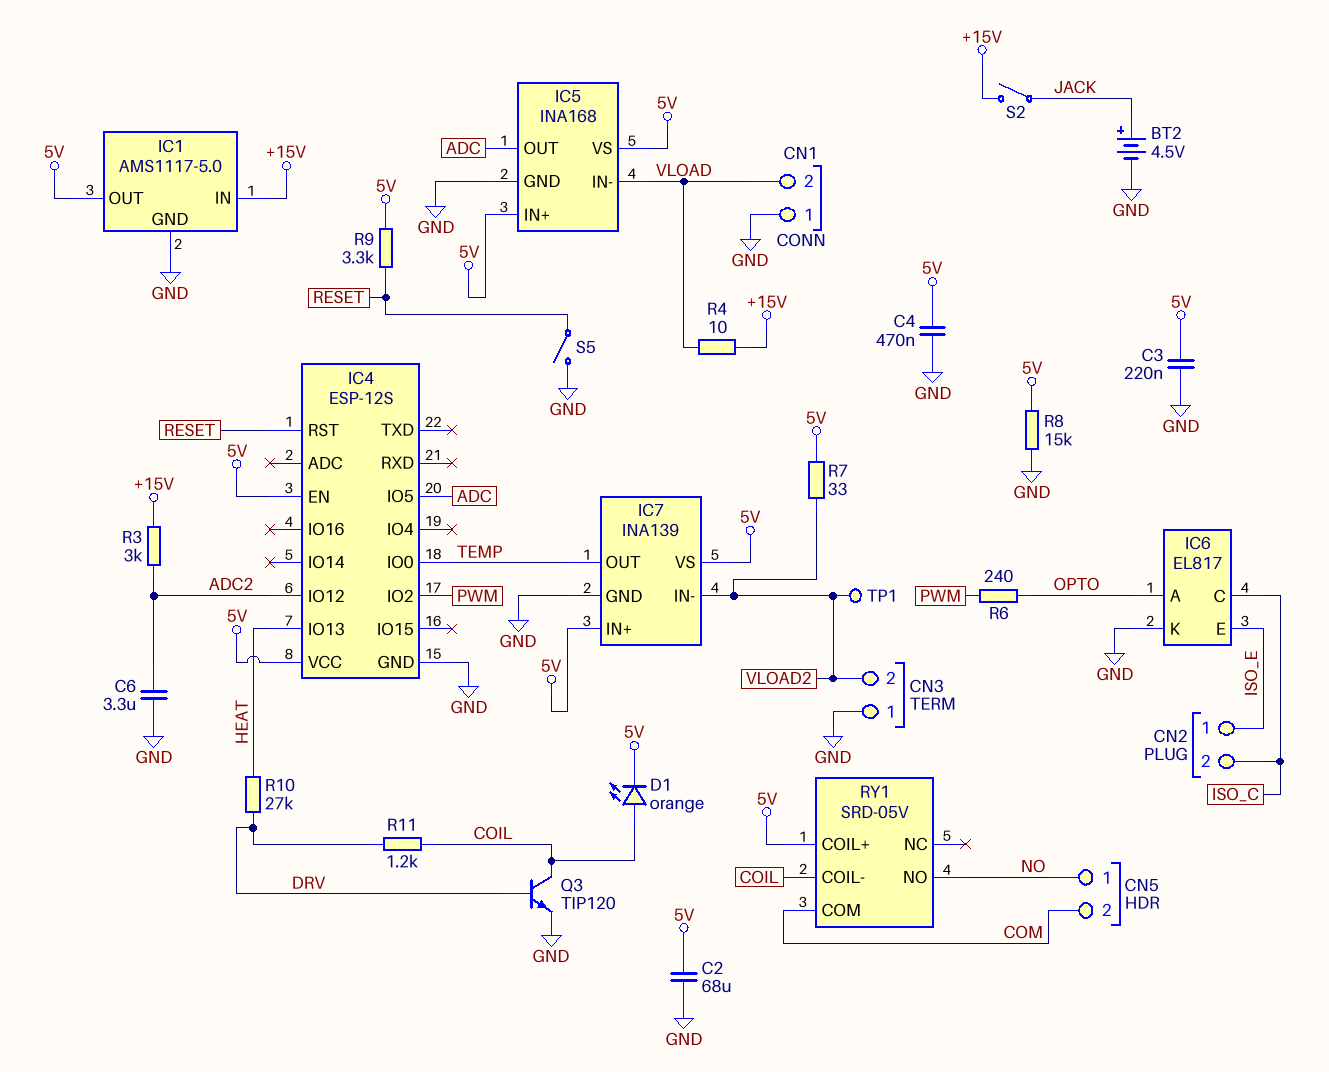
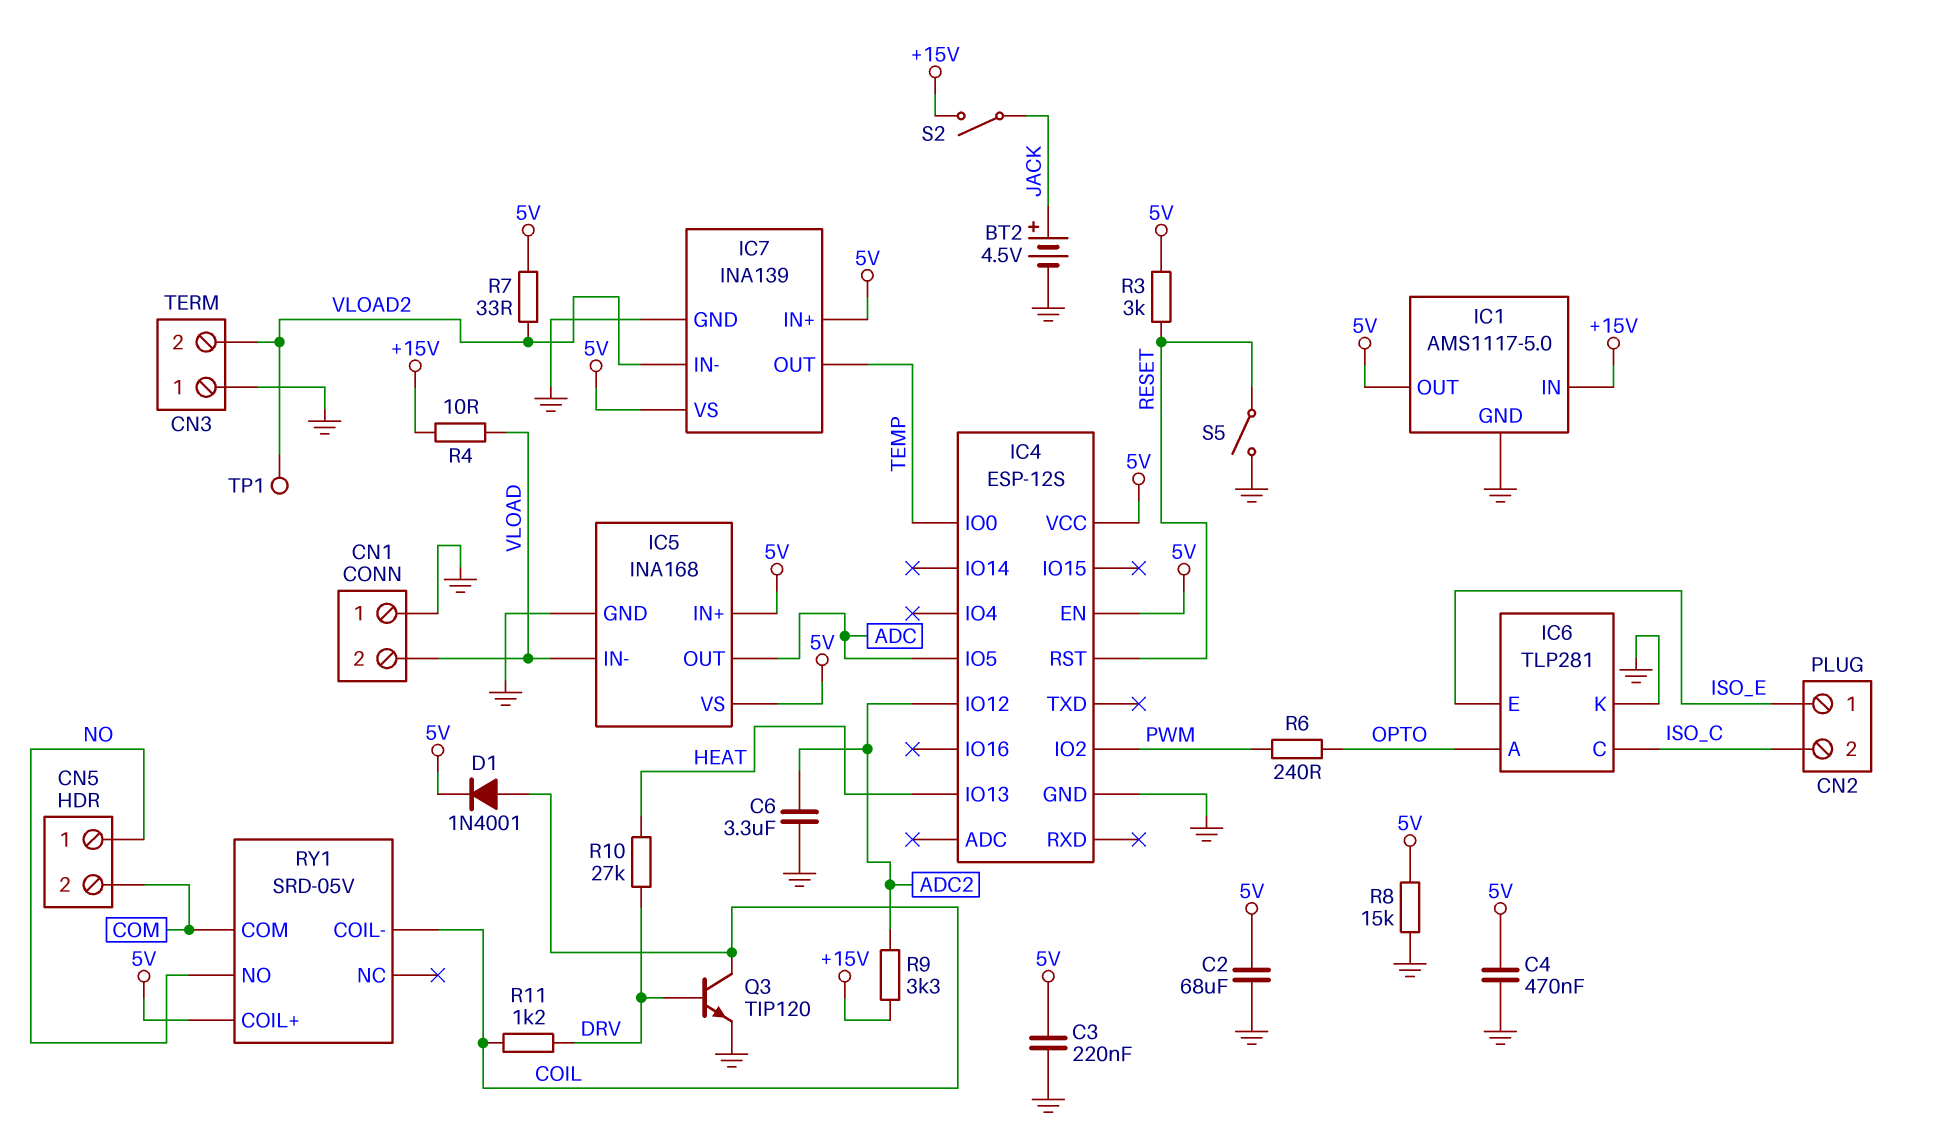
D1: LED orange (A COIL, K 5V) -> diode 1N4001 (A COIL, K 5V)
IC6: EL817 -> TLP281
R3: 3k (+15V, ADC2) -> 3k (5V, RESET)
R9: 3.3k (5V, RESET) -> 3.3k (+15V, ADC2)

